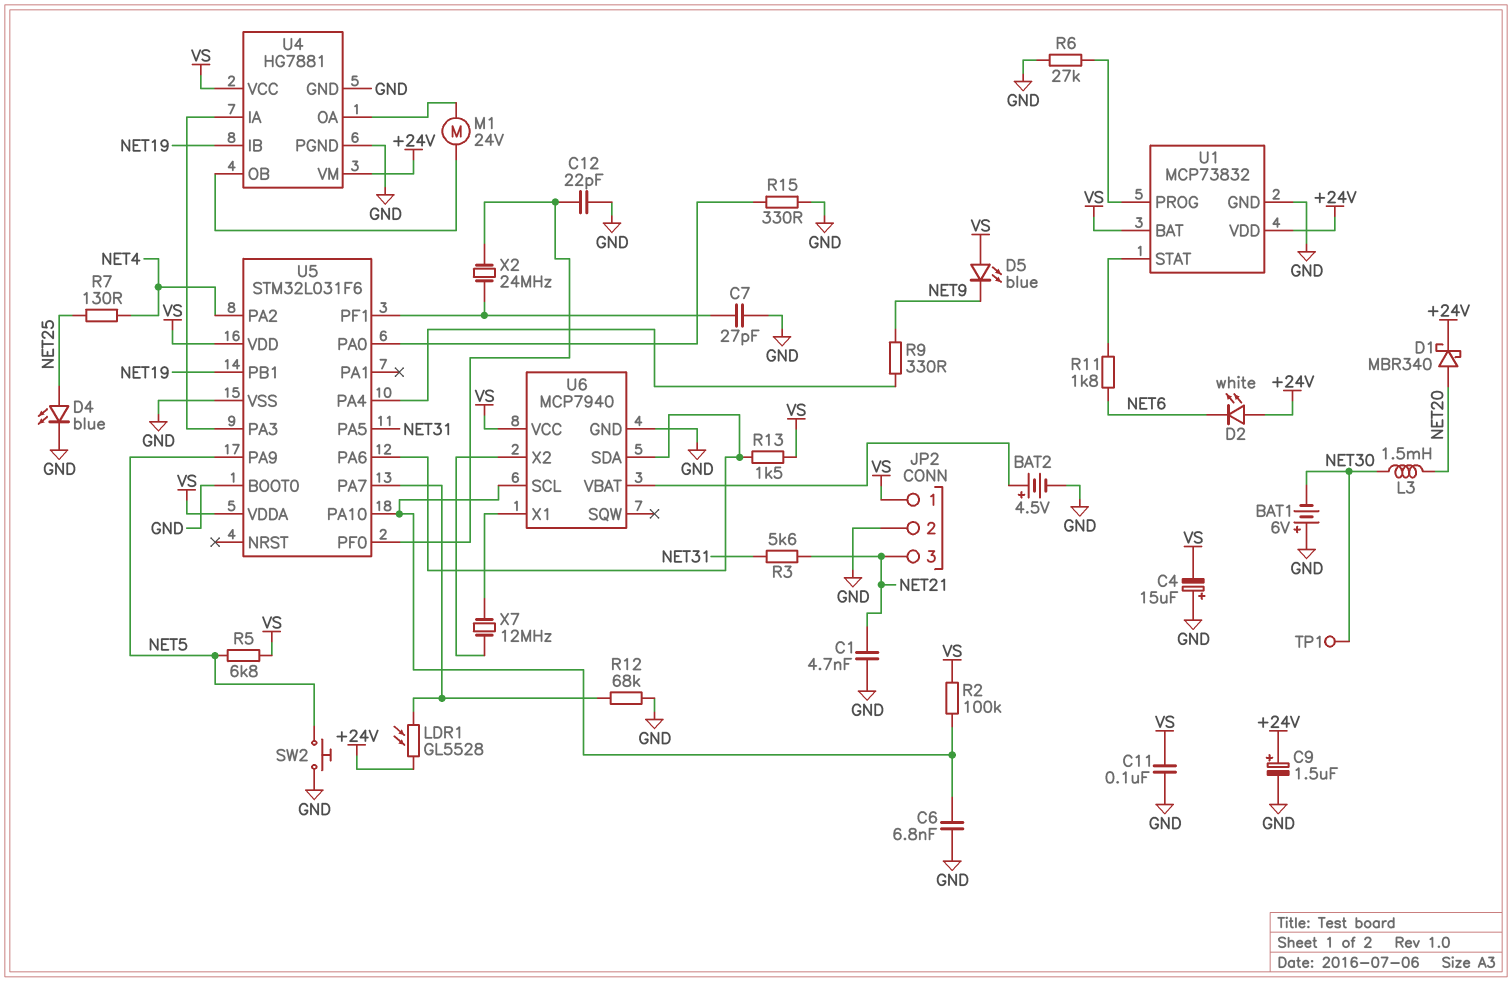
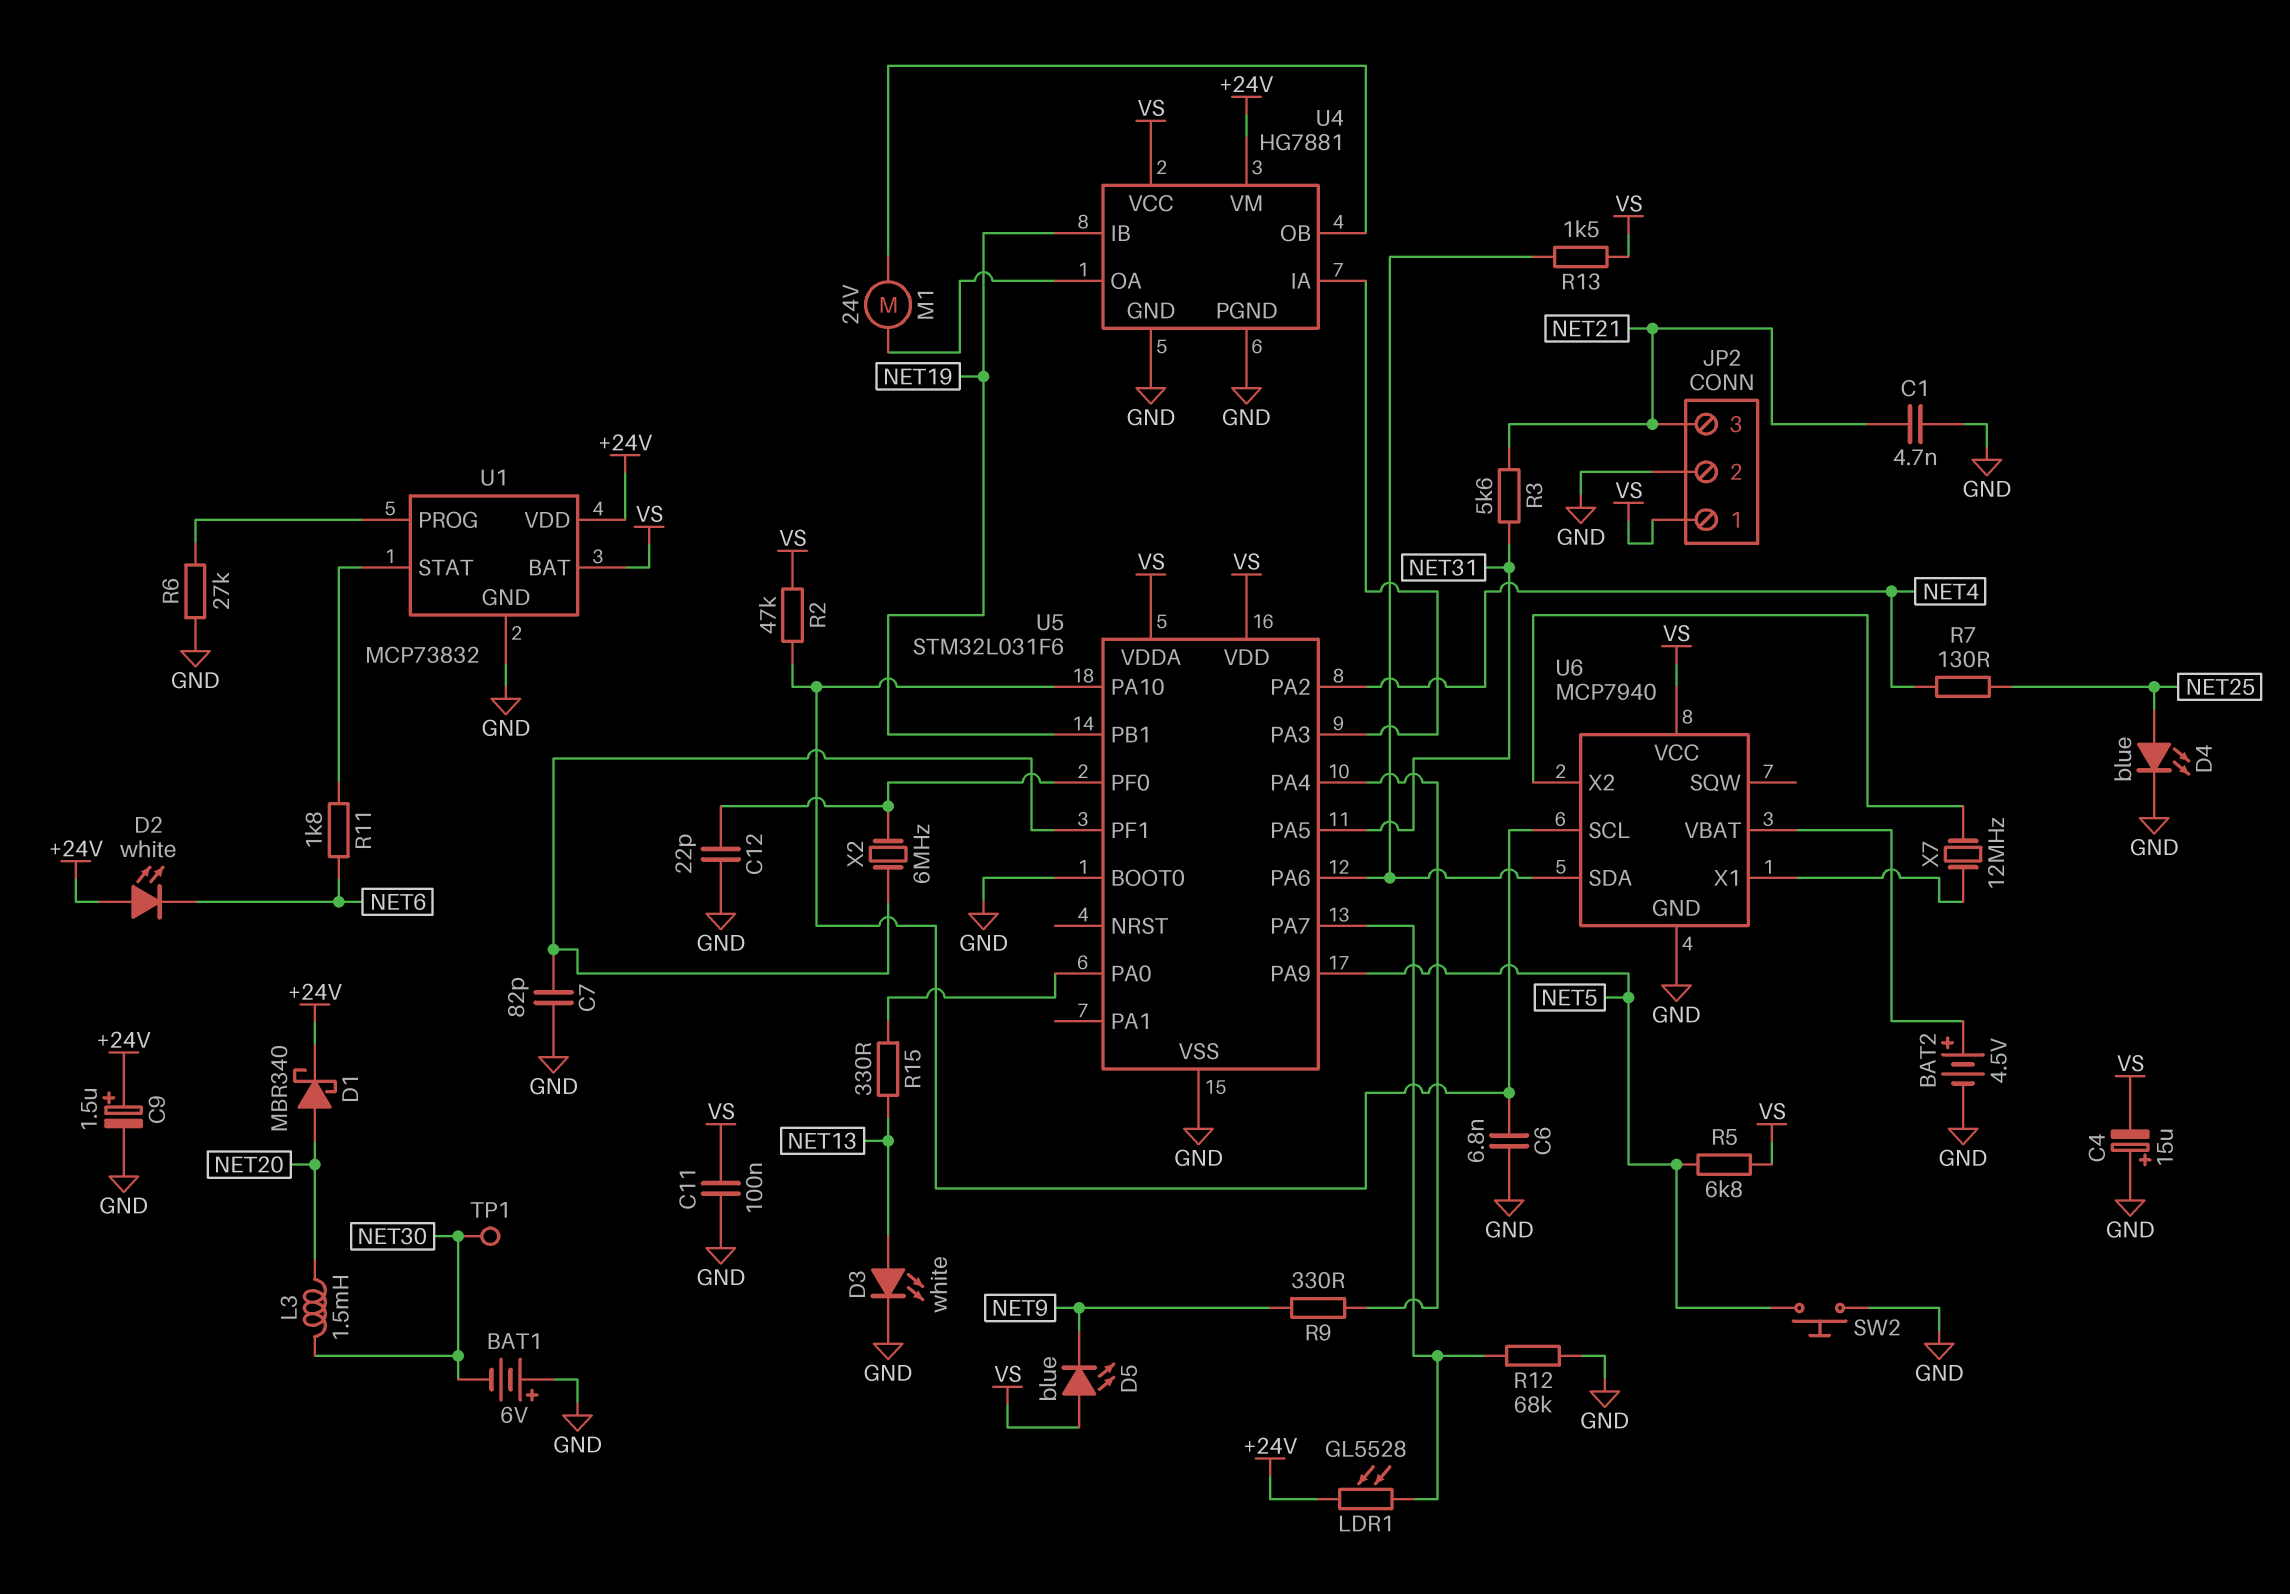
C7: 27pF (GND, U5/PF1) -> 82pF (GND, U5/PF1)
D3: none -> LED white (A NET13, K GND)
R2: 100k (U5/PA10, VS) -> 47k (U5/PA10, VS)
R15: 330 (GND, U5/PA0) -> 330 (NET13, U5/PA0)
X2: 24MHz (U5/PF0, U5/PF1) -> 6MHz (U5/PF0, U5/PF1)

